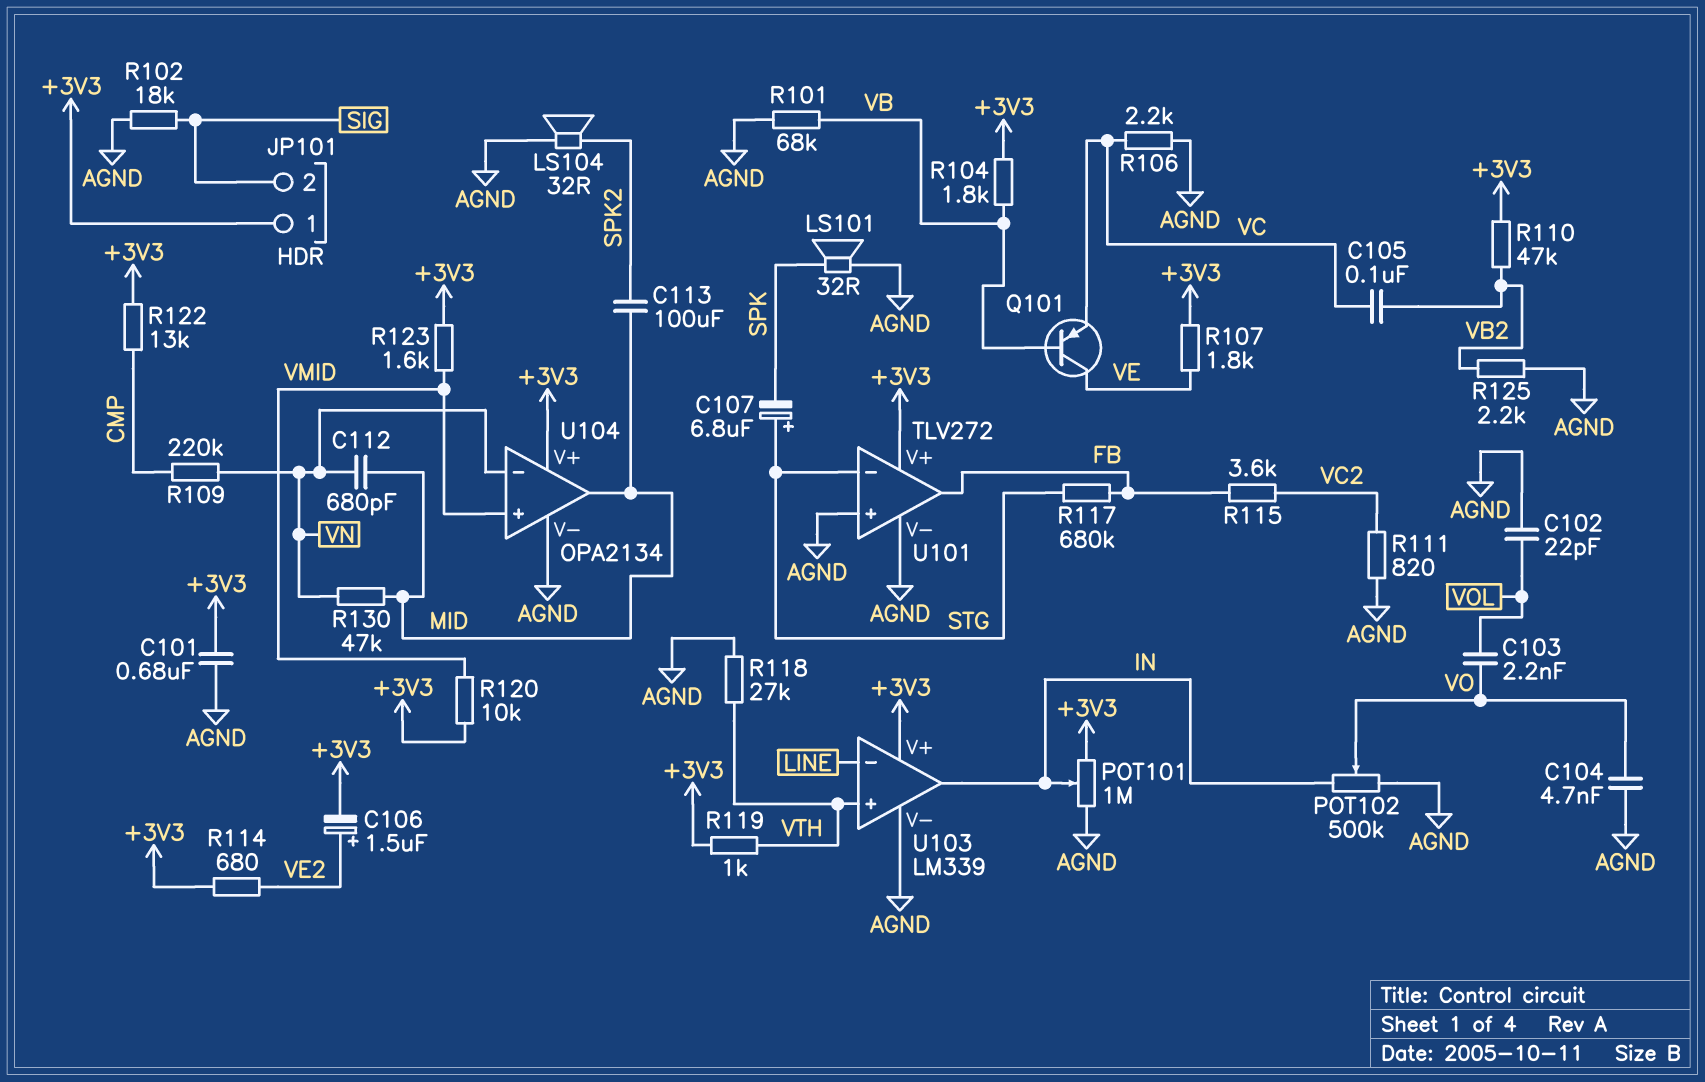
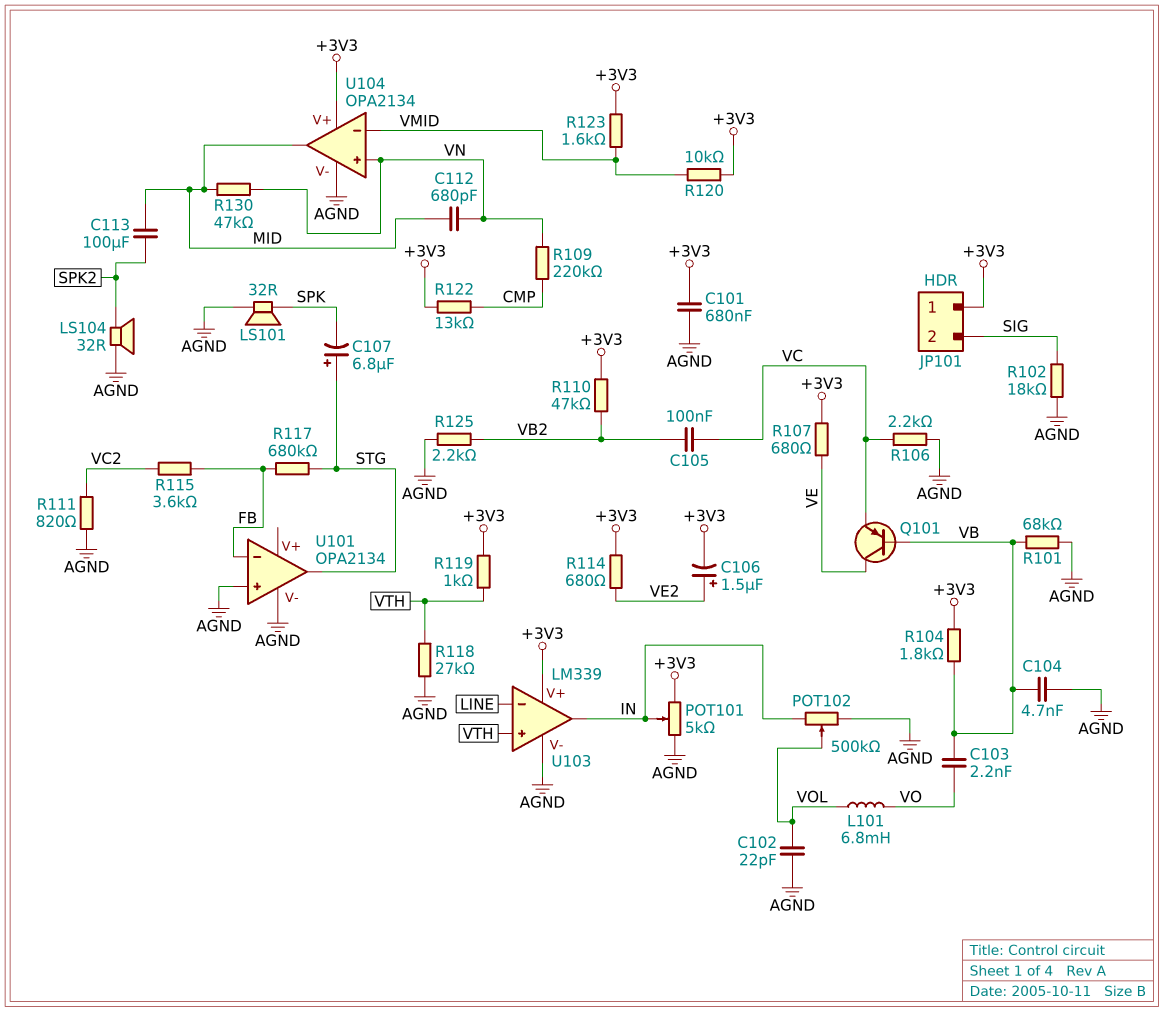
C103: 2.2nF (VO, VOL) -> 2.2nF (VB, VO)
C104: 4.7nF (AGND, VO) -> 4.7nF (AGND, VB)
L101: none -> 6.8mH (VO, VOL)
POT101: 1M (+3V3, AGND, wiper IN) -> 5k (+3V3, AGND, wiper IN)
POT102: 500k (AGND, IN, wiper VO) -> 500k (AGND, IN, wiper VOL)
R107: 1.8k (+3V3, VE) -> 680 (+3V3, VE)
U101: TLV272 -> OPA2134
U101 pin V+: +3V3 -> none
U101 pin in-: STG -> FB
U101 pin out: FB -> STG
U104 pin in+: VMID -> VN
U104 pin in-: VN -> VMID

